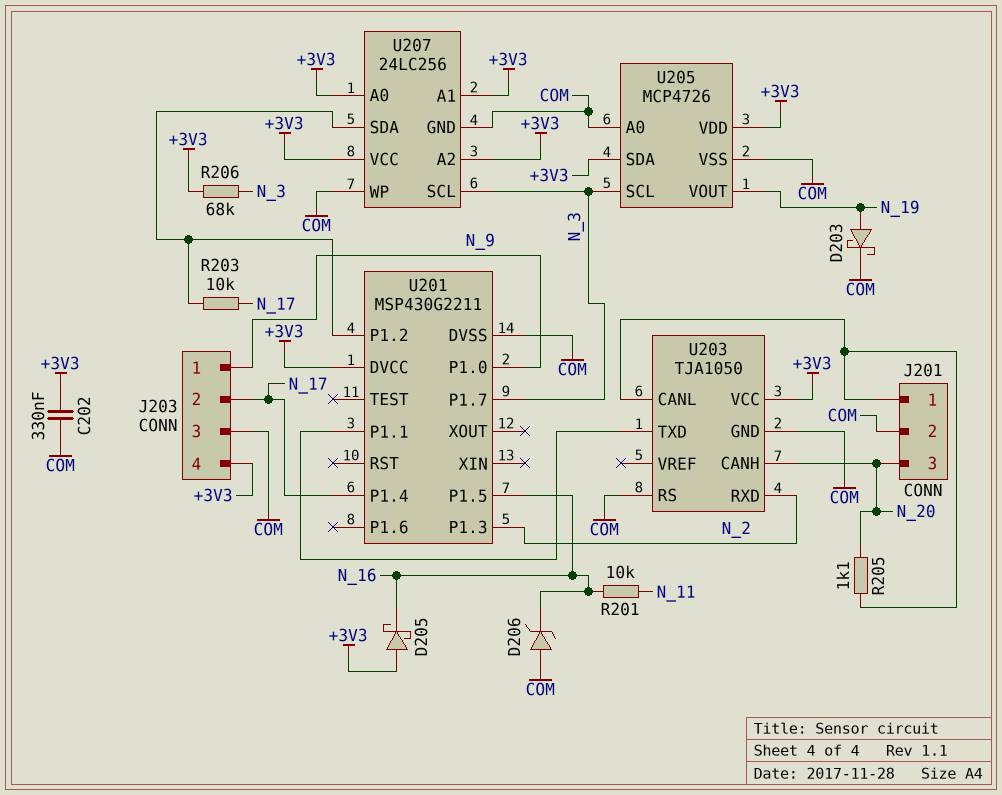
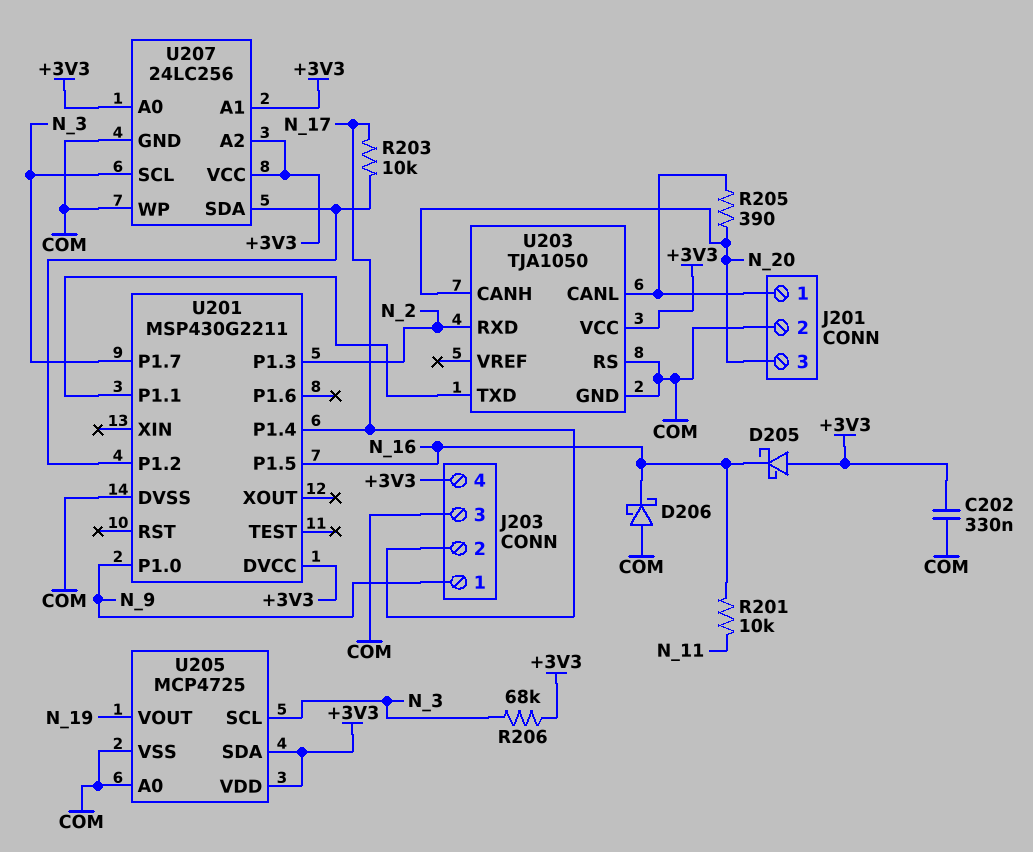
D203: schottky (A N_19, K COM) -> none
D206: zener (A COM, K N_16) -> schottky (A COM, K N_16)
R205: 1.1k (J201/1, N_20) -> 390 (J201/1, N_20)
U205: MCP4726 -> MCP4725

